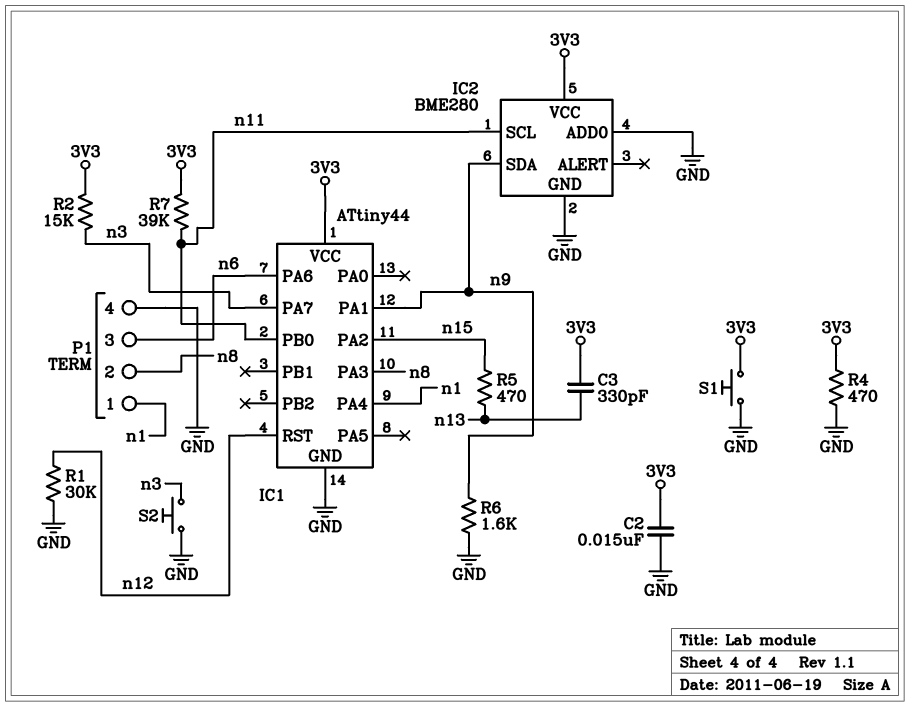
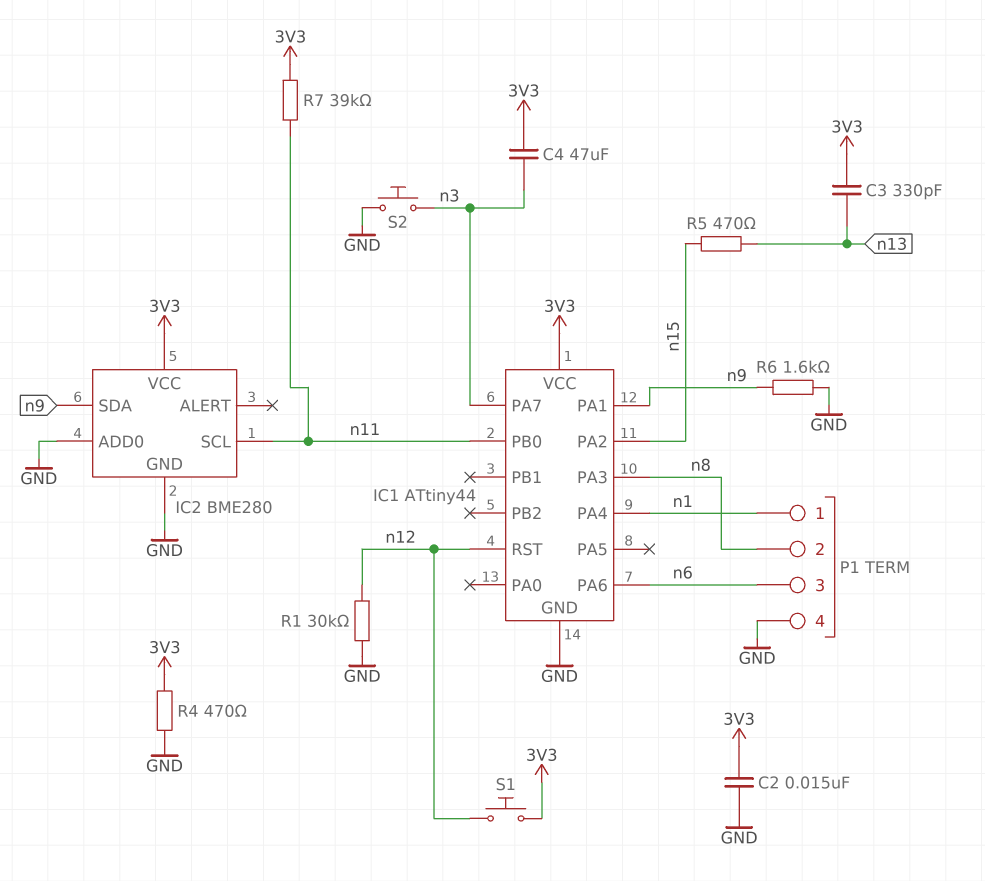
C4: none -> 47uF (3V3, n3)
R2: 15k (3V3, n3) -> none
S1: button (3V3, GND) -> button (3V3, n12)

